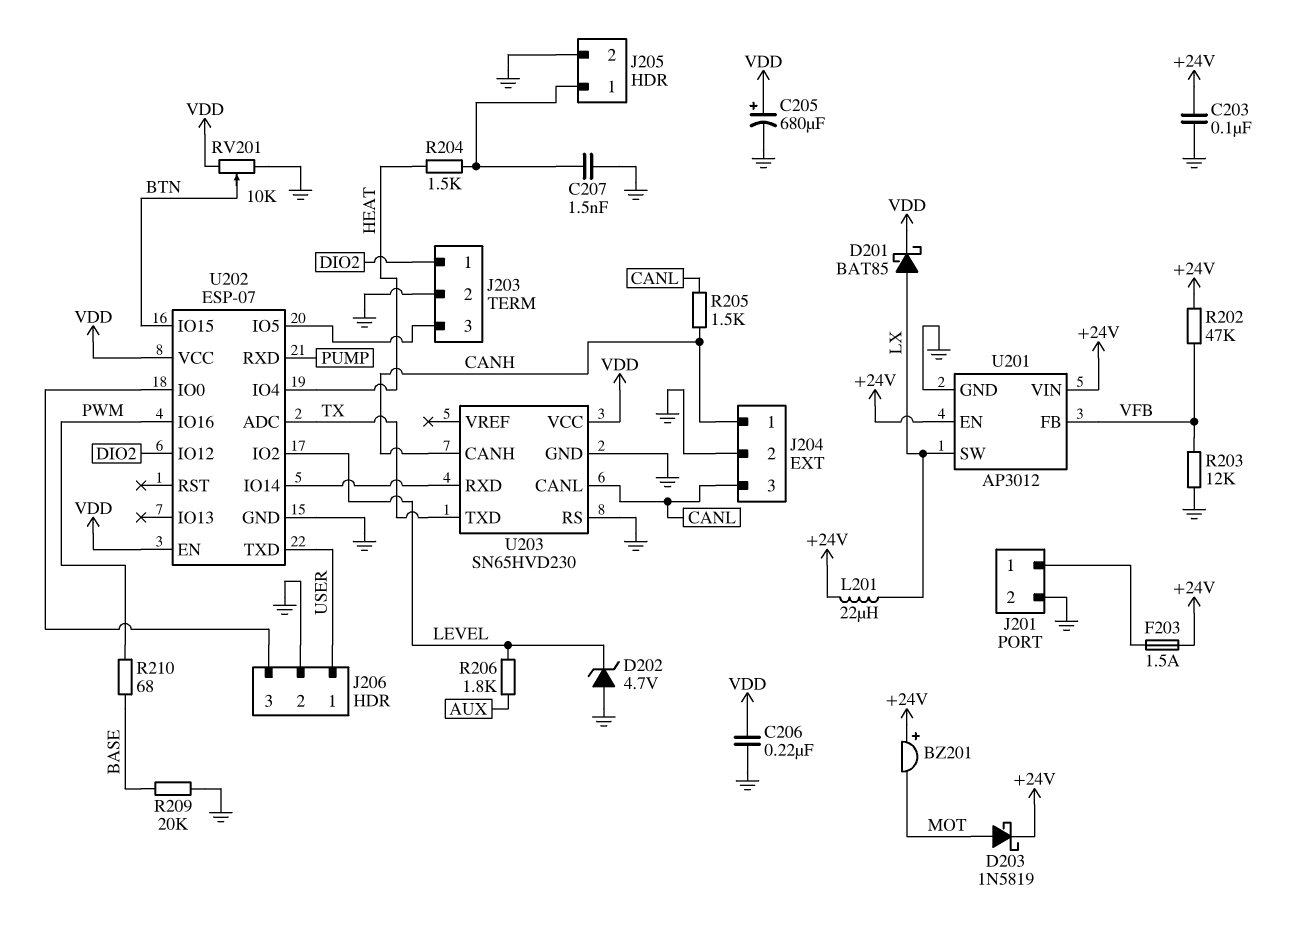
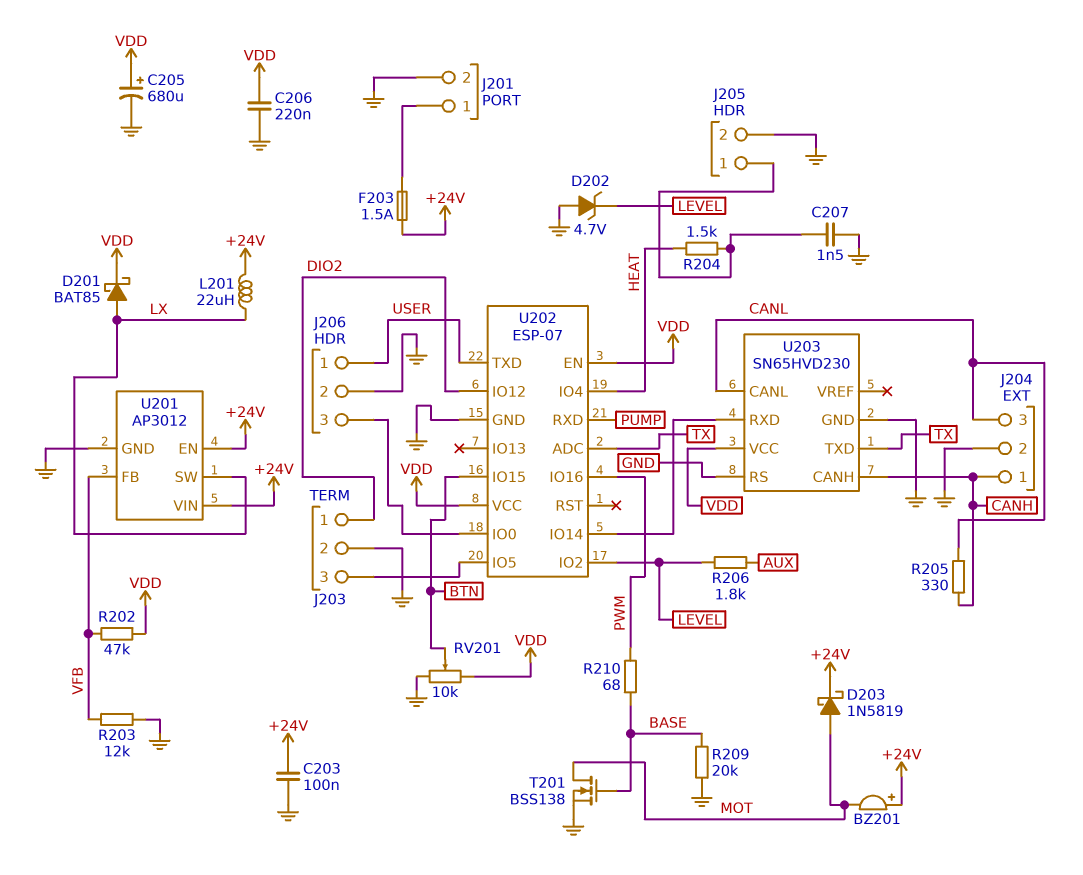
R202: 47k (+24V, VFB) -> 47k (VDD, VFB)
R205: 1.5k (CANH, CANL) -> 330 (CANH, CANL)
T201: none -> NMOS BSS138 (G BASE, D MOT, S GND)

